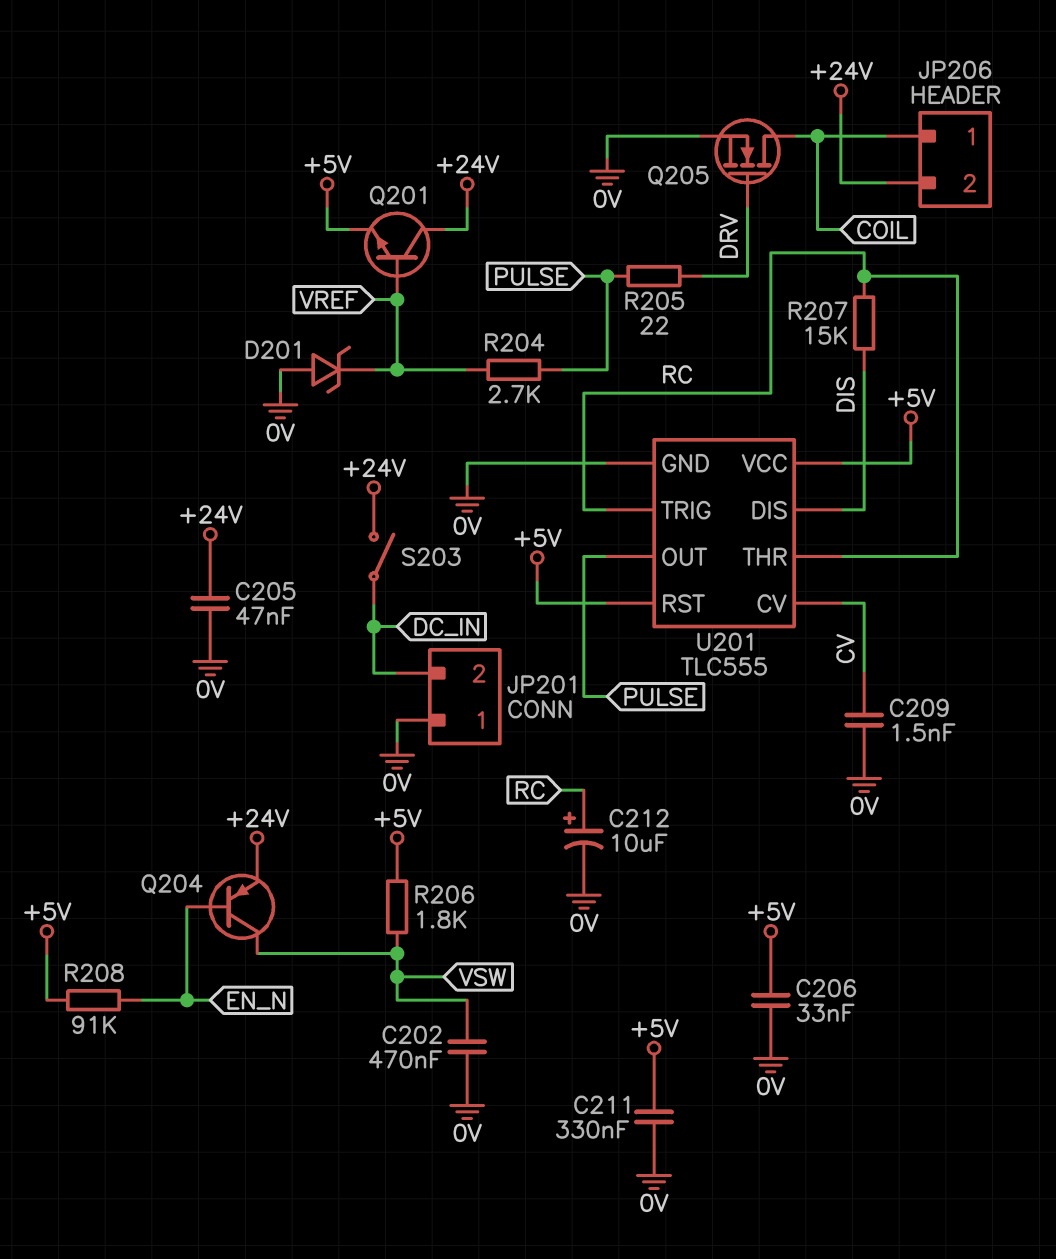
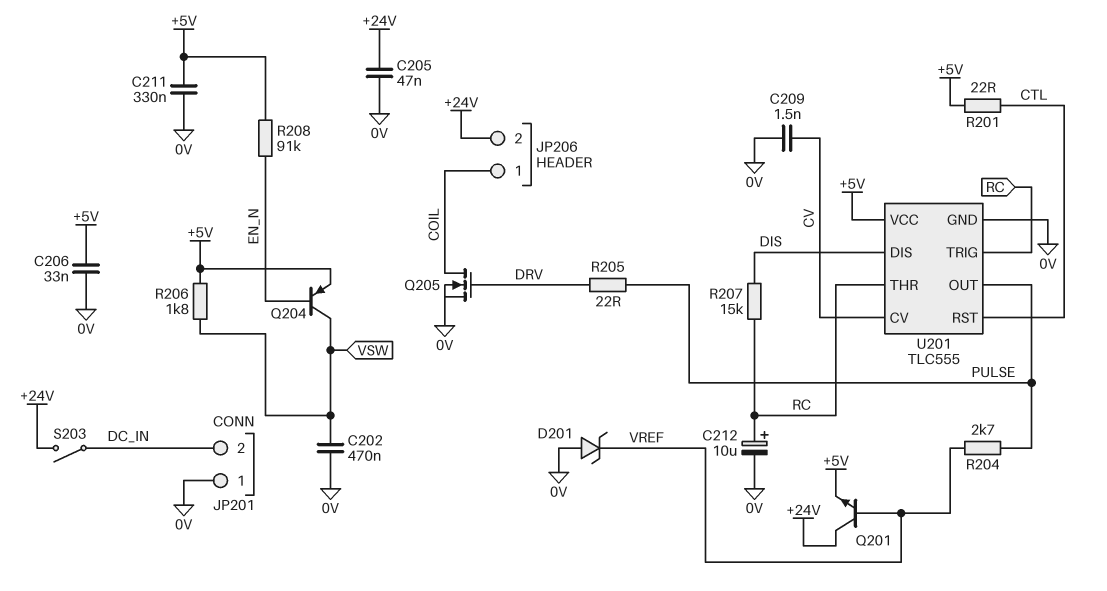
Q204: PNP (B EN_N, C VSW, E +24V) -> PNP (B EN_N, C VSW, E +5V)
R201: none -> 22 (+5V, CTL)
U201 pin RST: +5V -> CTL

